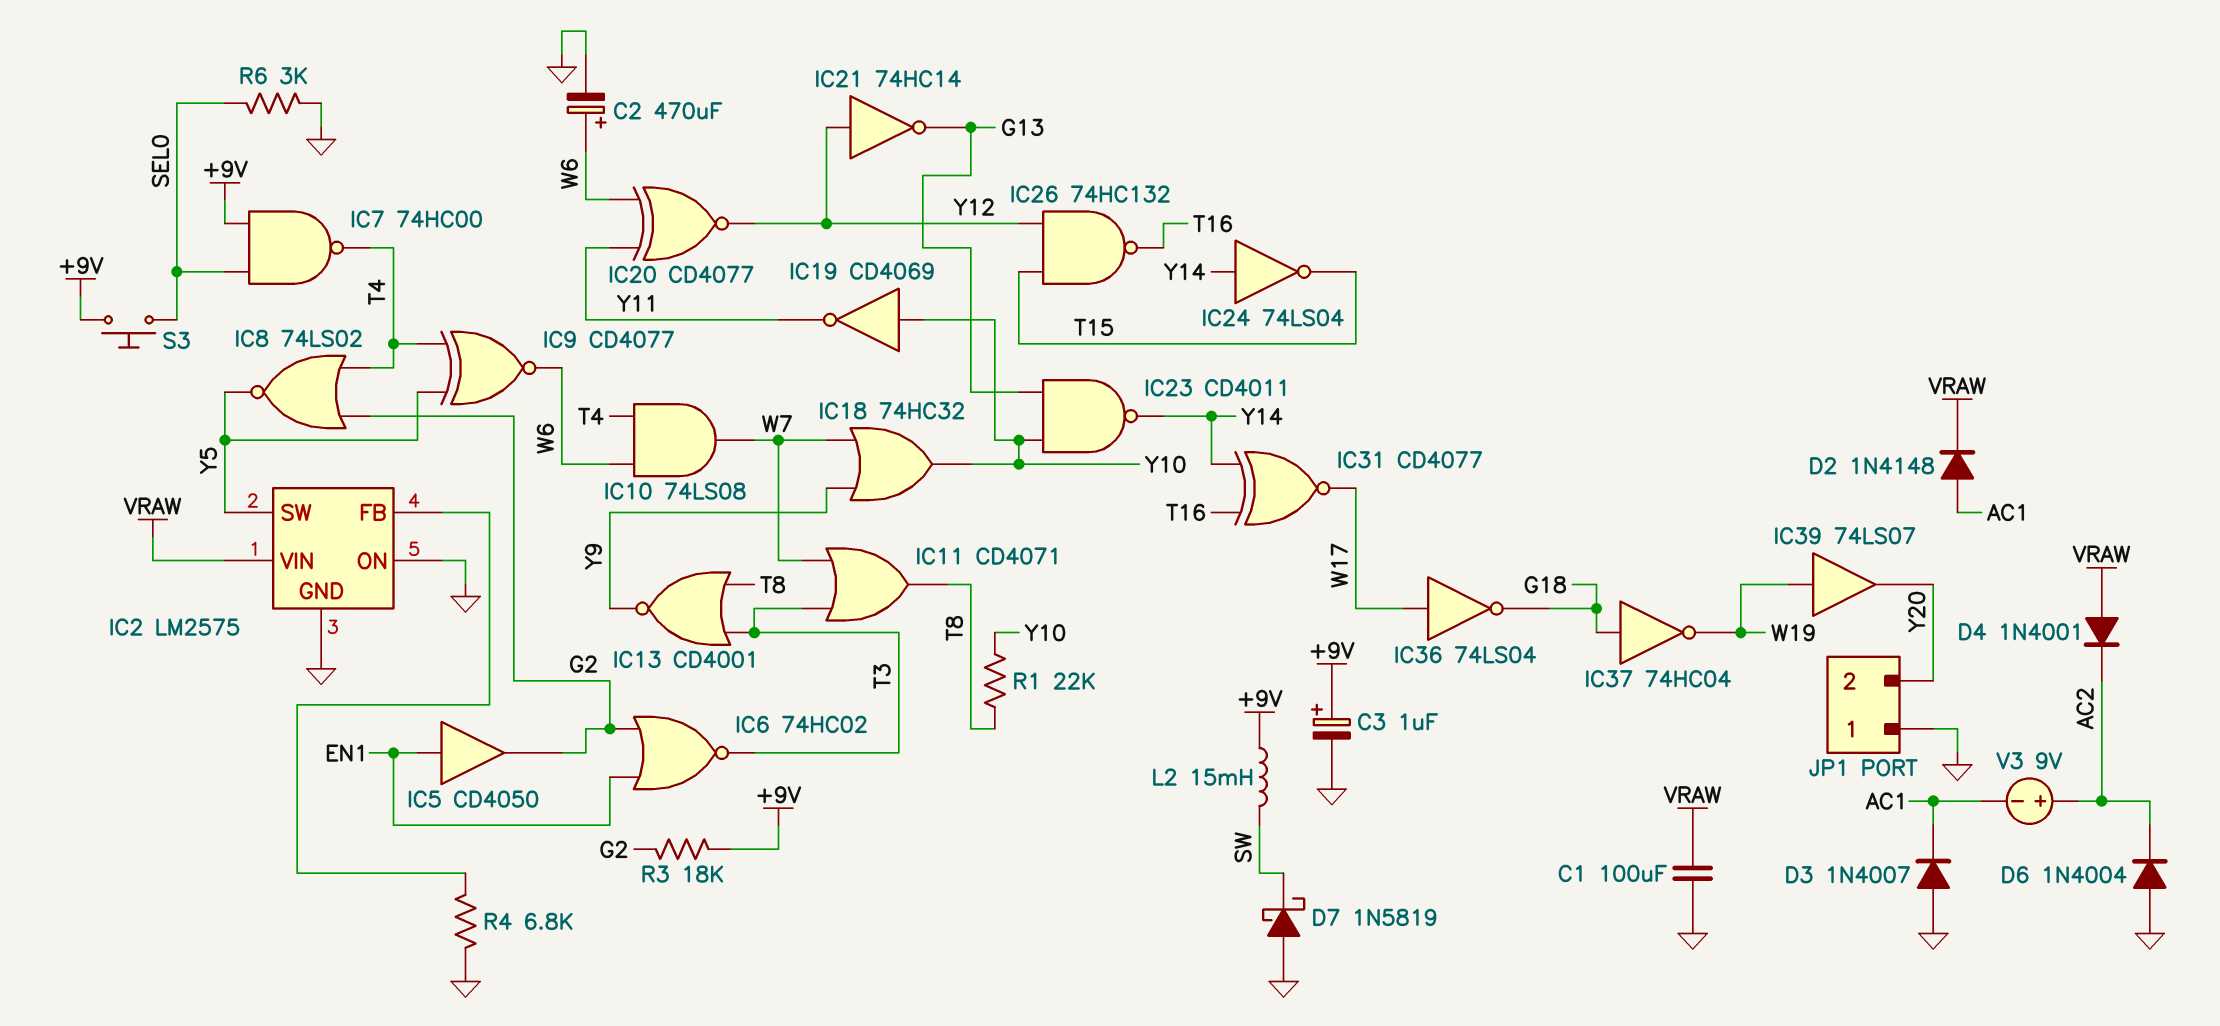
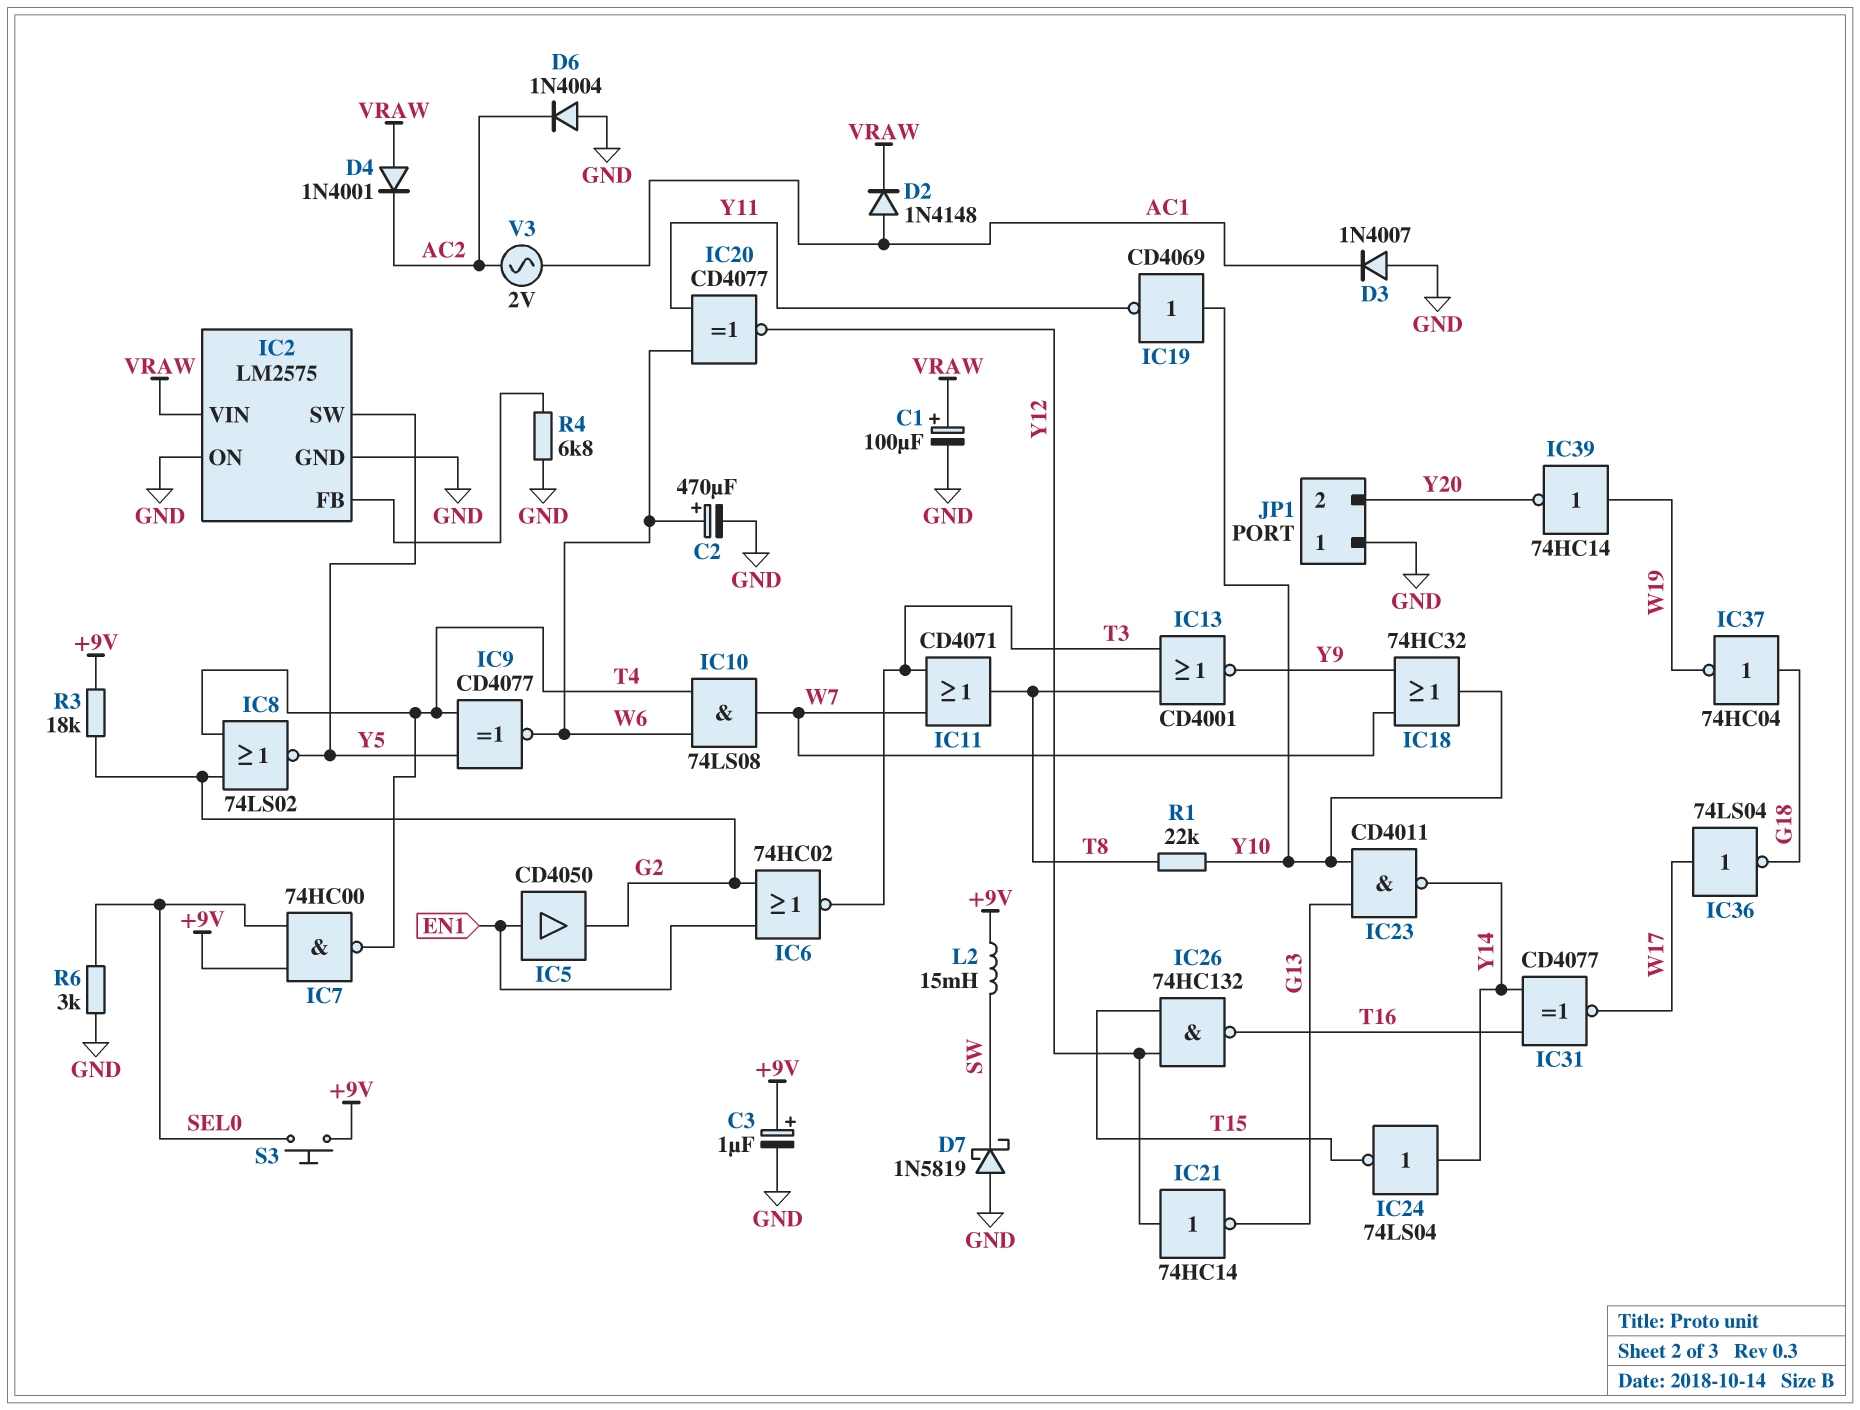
C1: 100uF (GND, VRAW) -> 100uF (plus VRAW, minus GND)
IC39: buffer 74LS07 (in W19, out Y20) -> NOT 74HC14 (in W19, out Y20)
V3: 9V (plus AC2, minus AC1) -> AC 2V (AC1, AC2)

